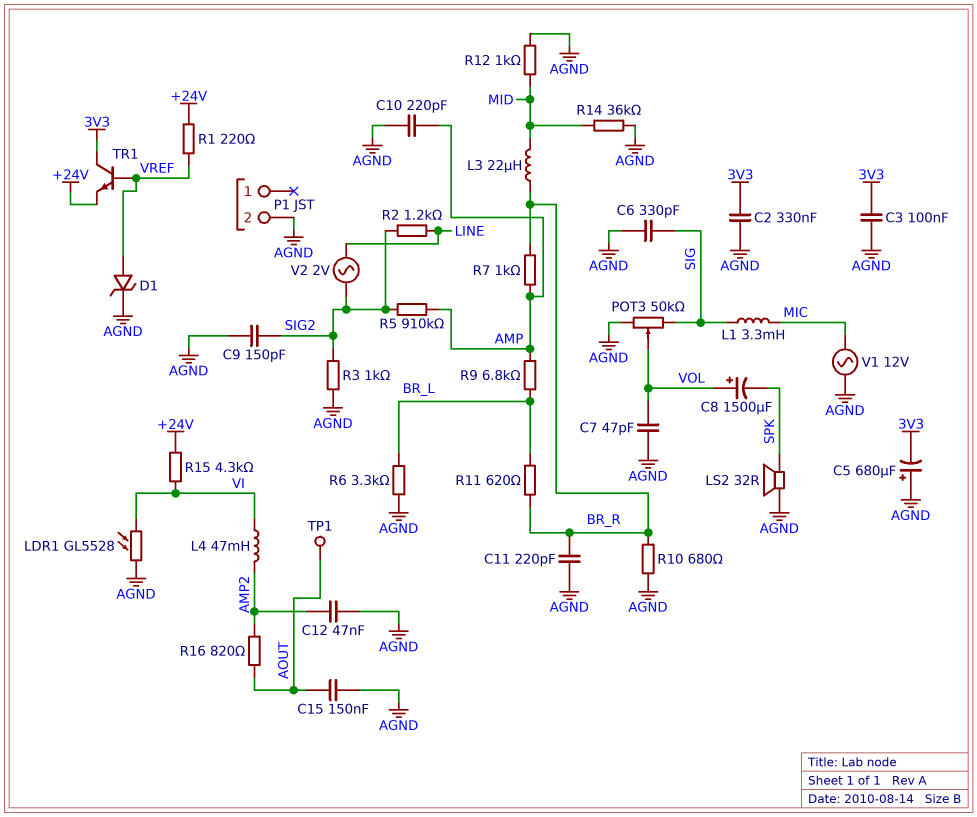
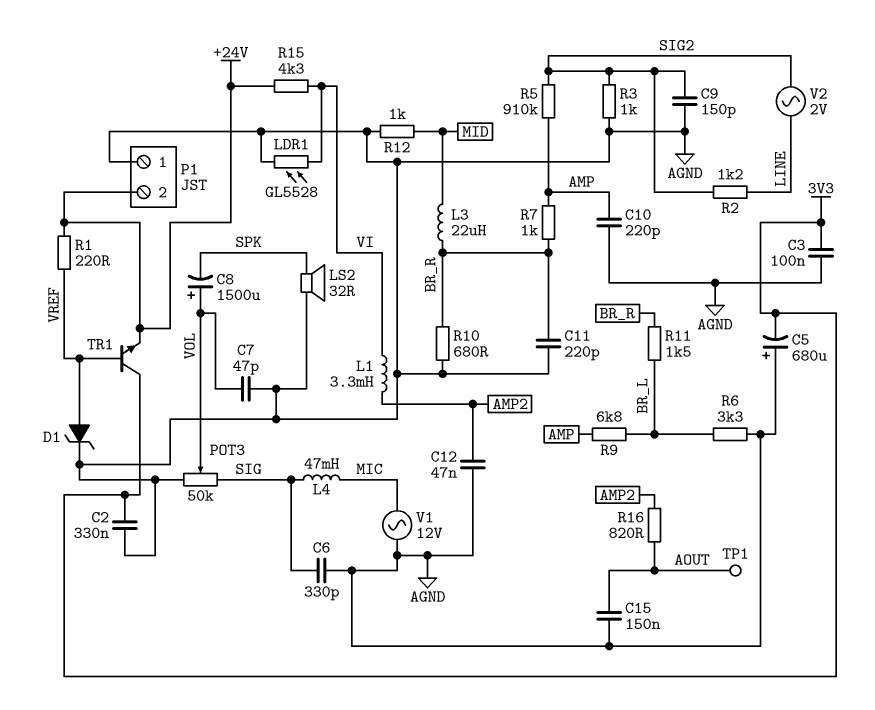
L1: 3.3mH (MIC, SIG) -> 3.3mH (AMP2, VI)
L4: 47mH (AMP2, VI) -> 47mH (MIC, SIG)
P1 pin 1: none -> AGND
P1 pin 2: AGND -> +24V
R11: 620 (BR_L, BR_R) -> 1.5k (BR_L, BR_R)
R14: 36k (AGND, MID) -> none

